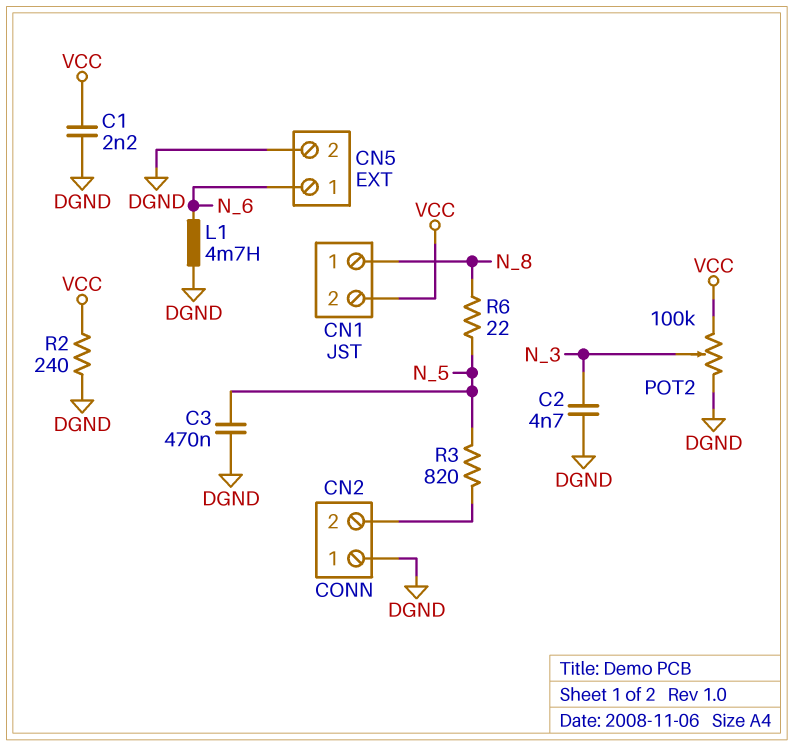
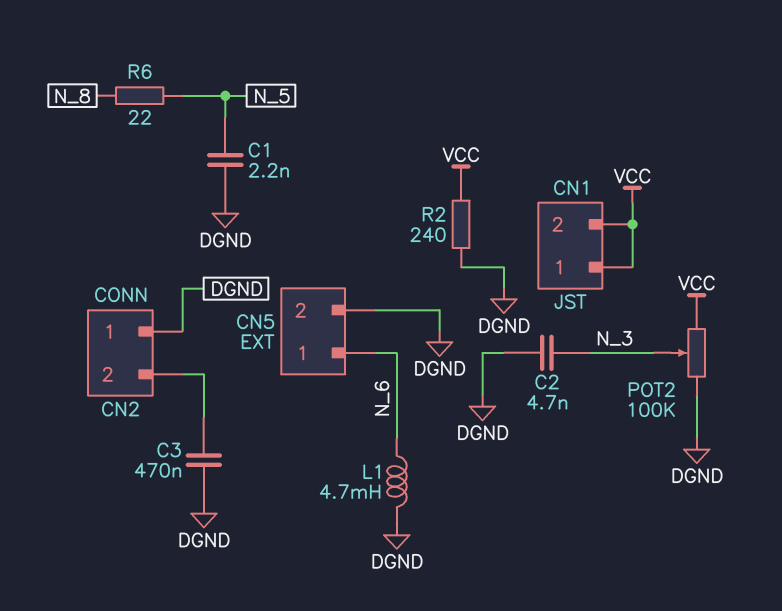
C1: 2.2nF (DGND, VCC) -> 2.2nF (DGND, N_5)
C3: 470nF (DGND, N_5) -> 470nF (CN2/2, DGND)
CN1 pin 1: N_8 -> VCC
R3: 820 (CN2/2, N_5) -> none

